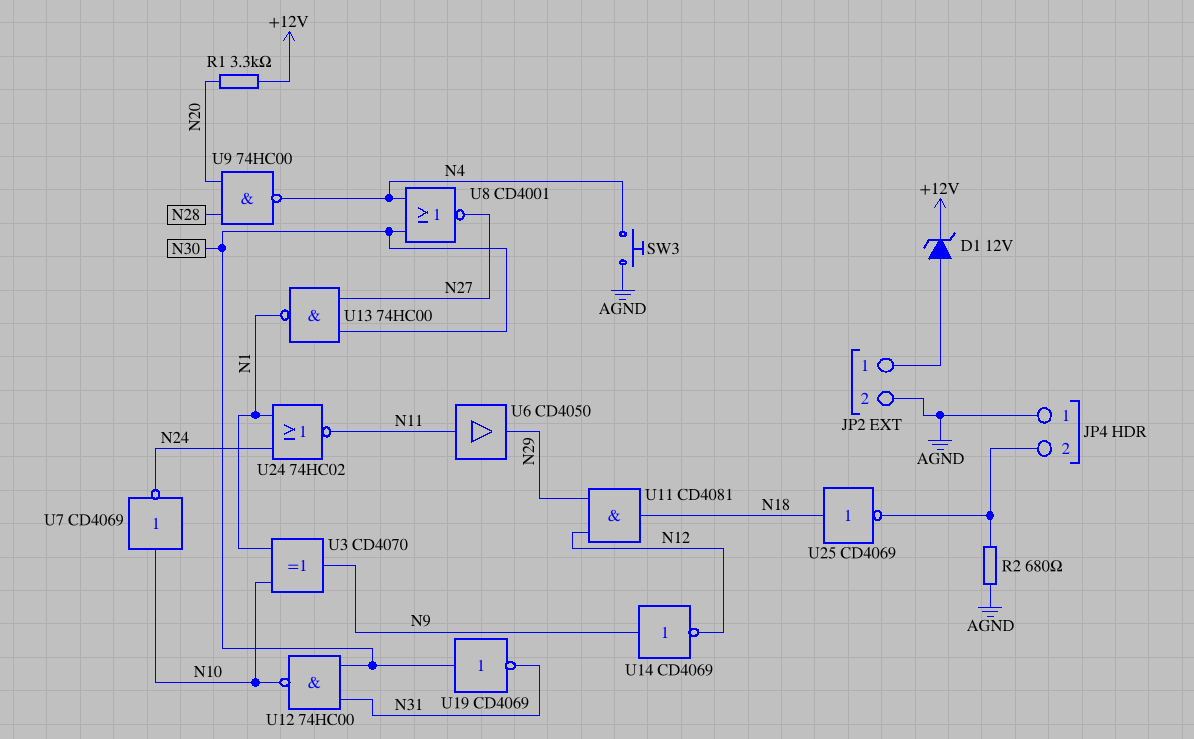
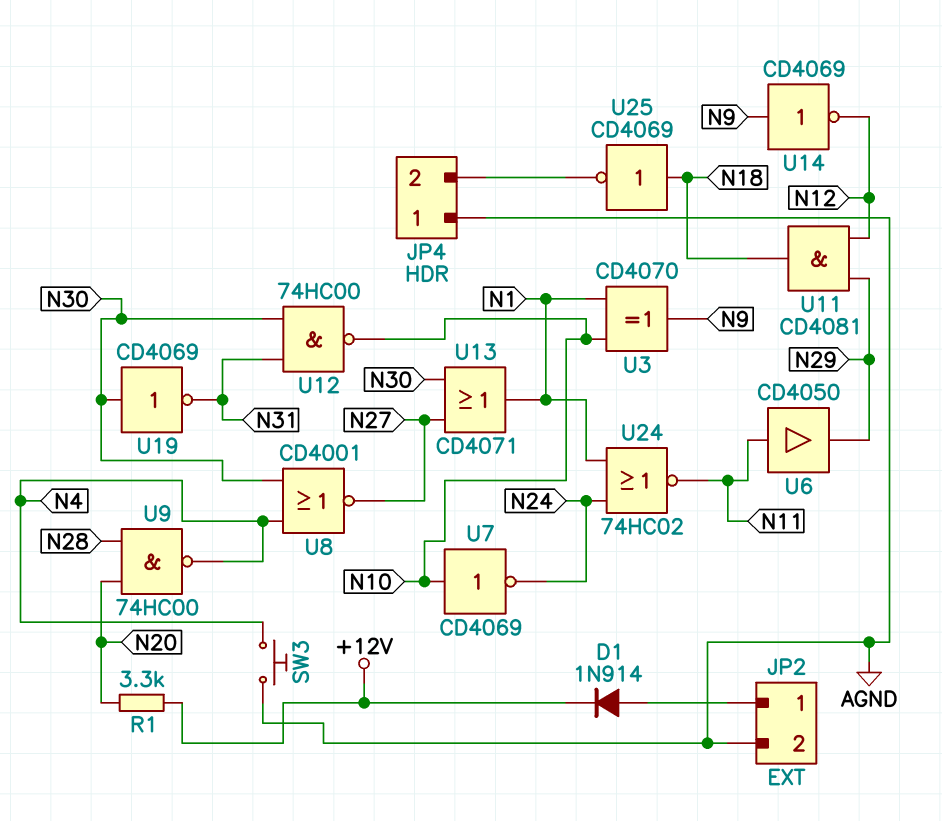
D1: zener 12V (A JP2/1, K +12V) -> diode 1N914 (A JP2/1, K +12V)
R2: 680 (AGND, JP4/2) -> none
U13: NAND 74HC00 (in N27, in N30, out N1) -> OR CD4071 (in N27, in N30, out N1)

